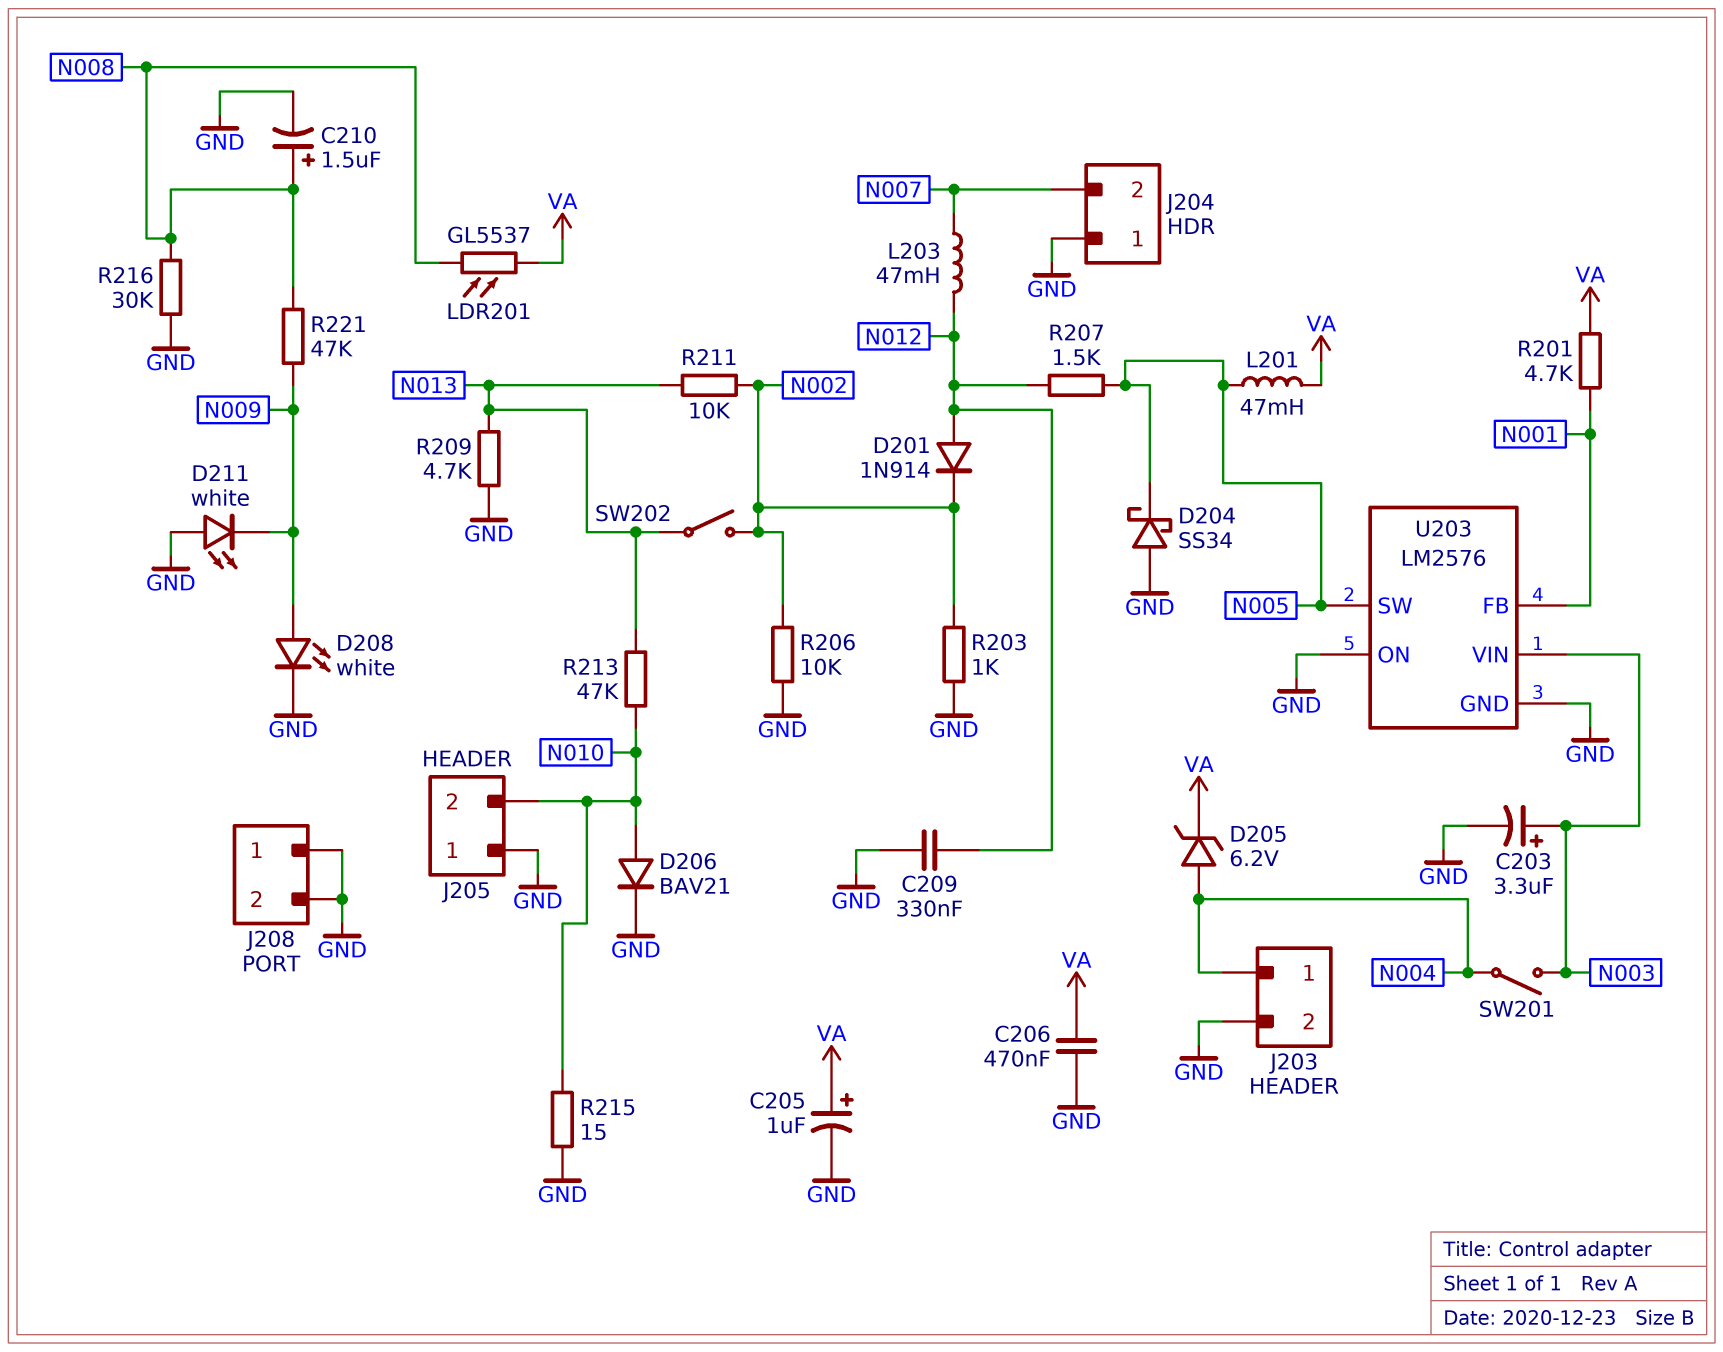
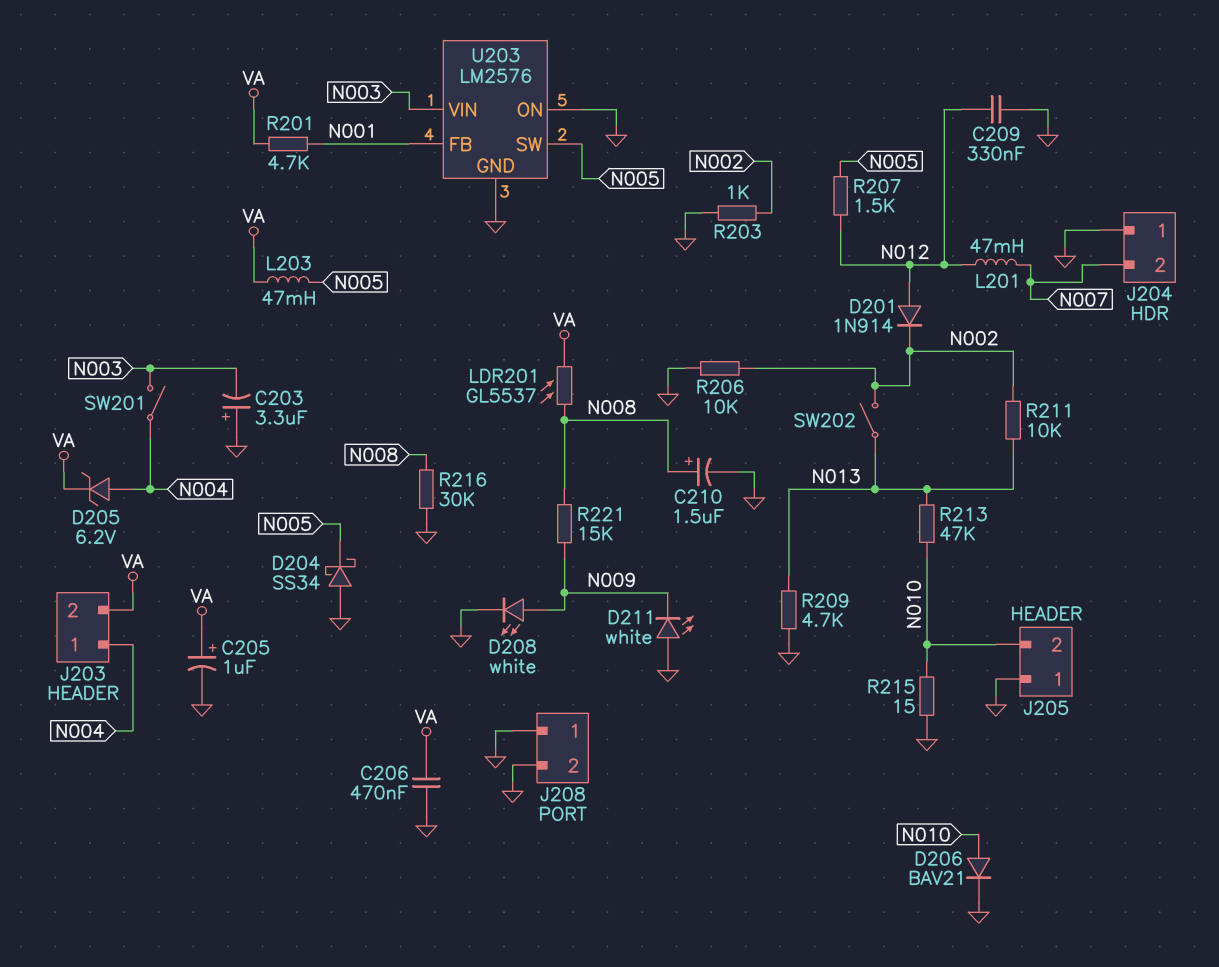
C203: 3.3uF (plus N003, minus GND) -> 3.3uF (plus GND, minus N003)
J203 pin 2: GND -> VA
L201: 47mH (N005, VA) -> 47mH (N007, N012)
L203: 47mH (N007, N012) -> 47mH (N005, VA)
R221: 47k (N008, N009) -> 15k (N008, N009)

